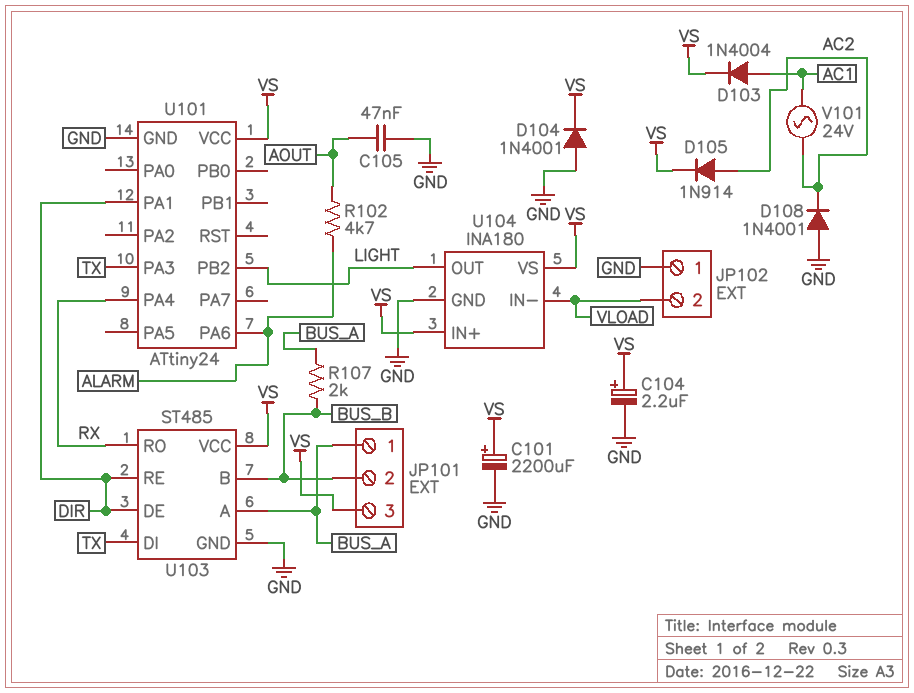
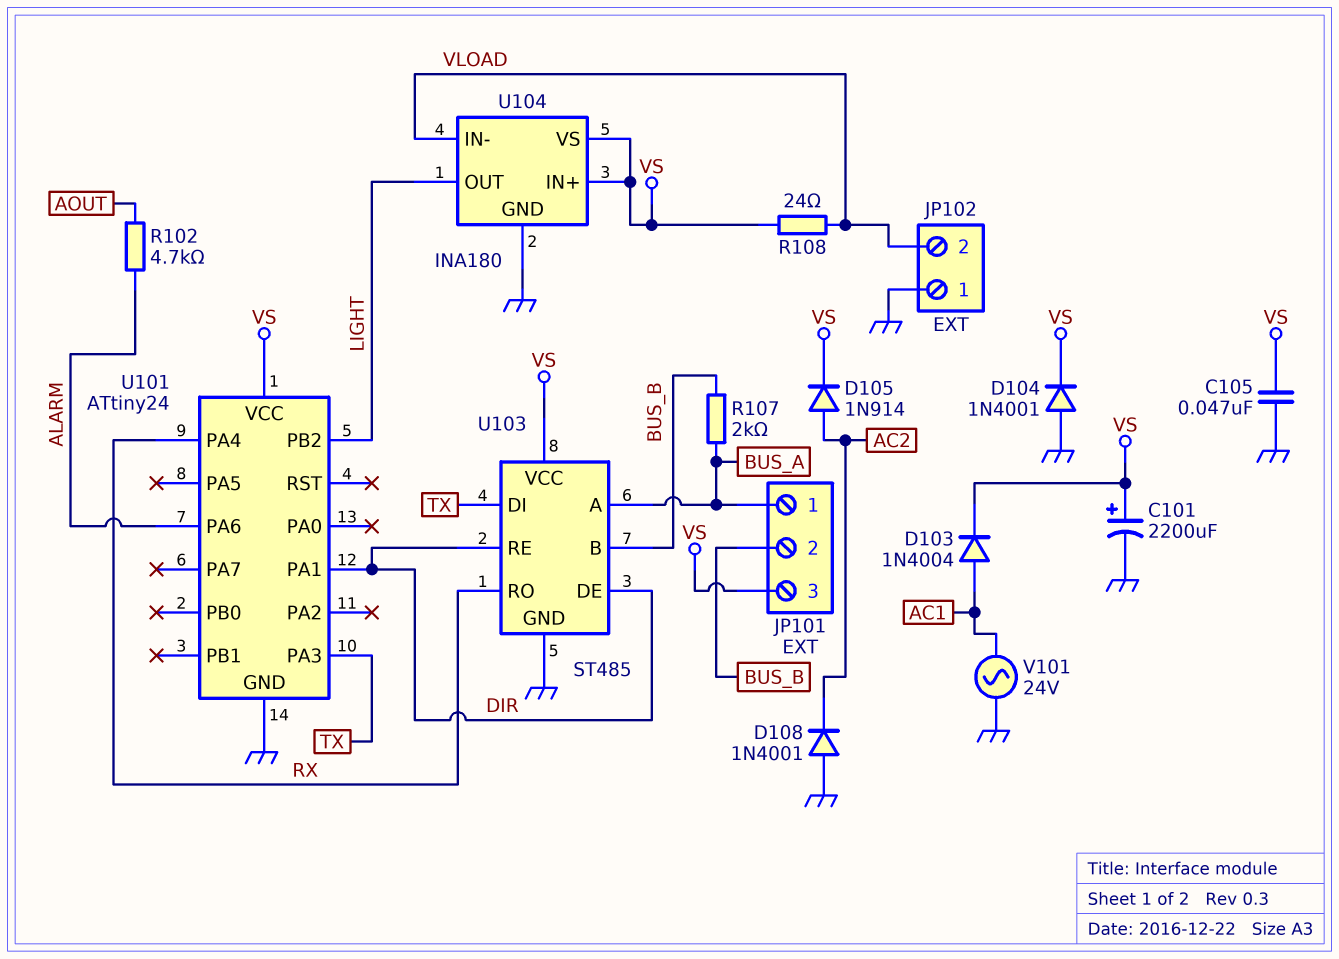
C104: 2.2uF (plus VS, minus GND) -> none
C105: 47nF (AOUT, GND) -> 47nF (GND, VS)
R108: none -> 24 (VLOAD, VS)
V101: AC 24V (AC1, AC2) -> AC 24V (AC1, GND)

